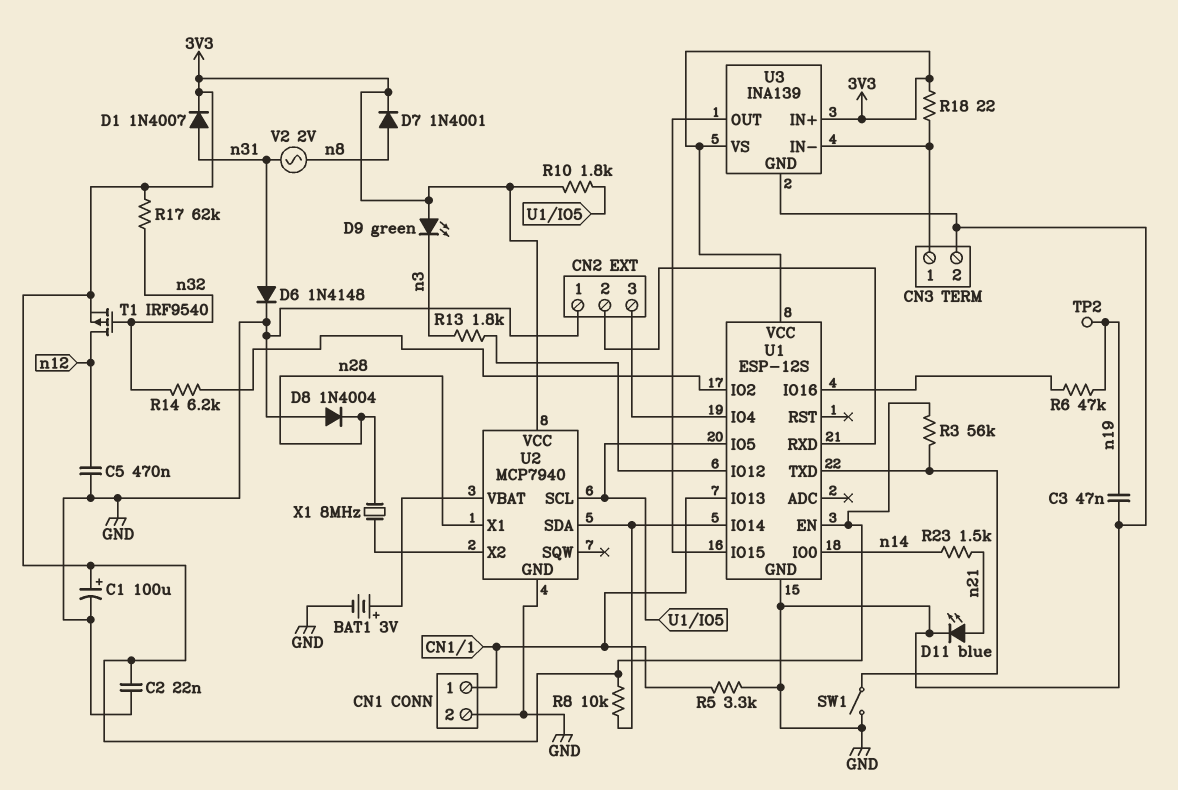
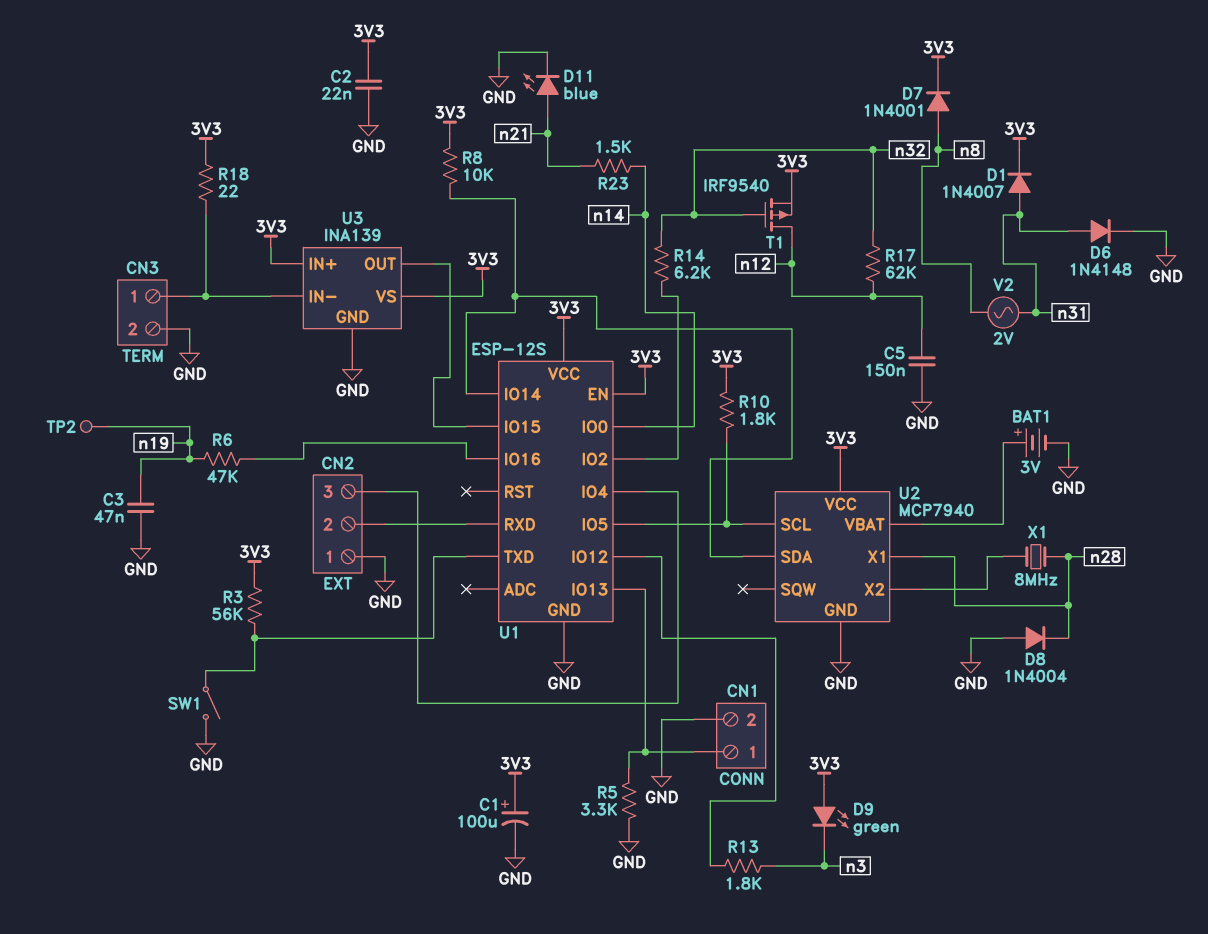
C5: 470nF (GND, n12) -> 150nF (GND, n12)
R17: 62k (3V3, n32) -> 62k (n12, n32)

